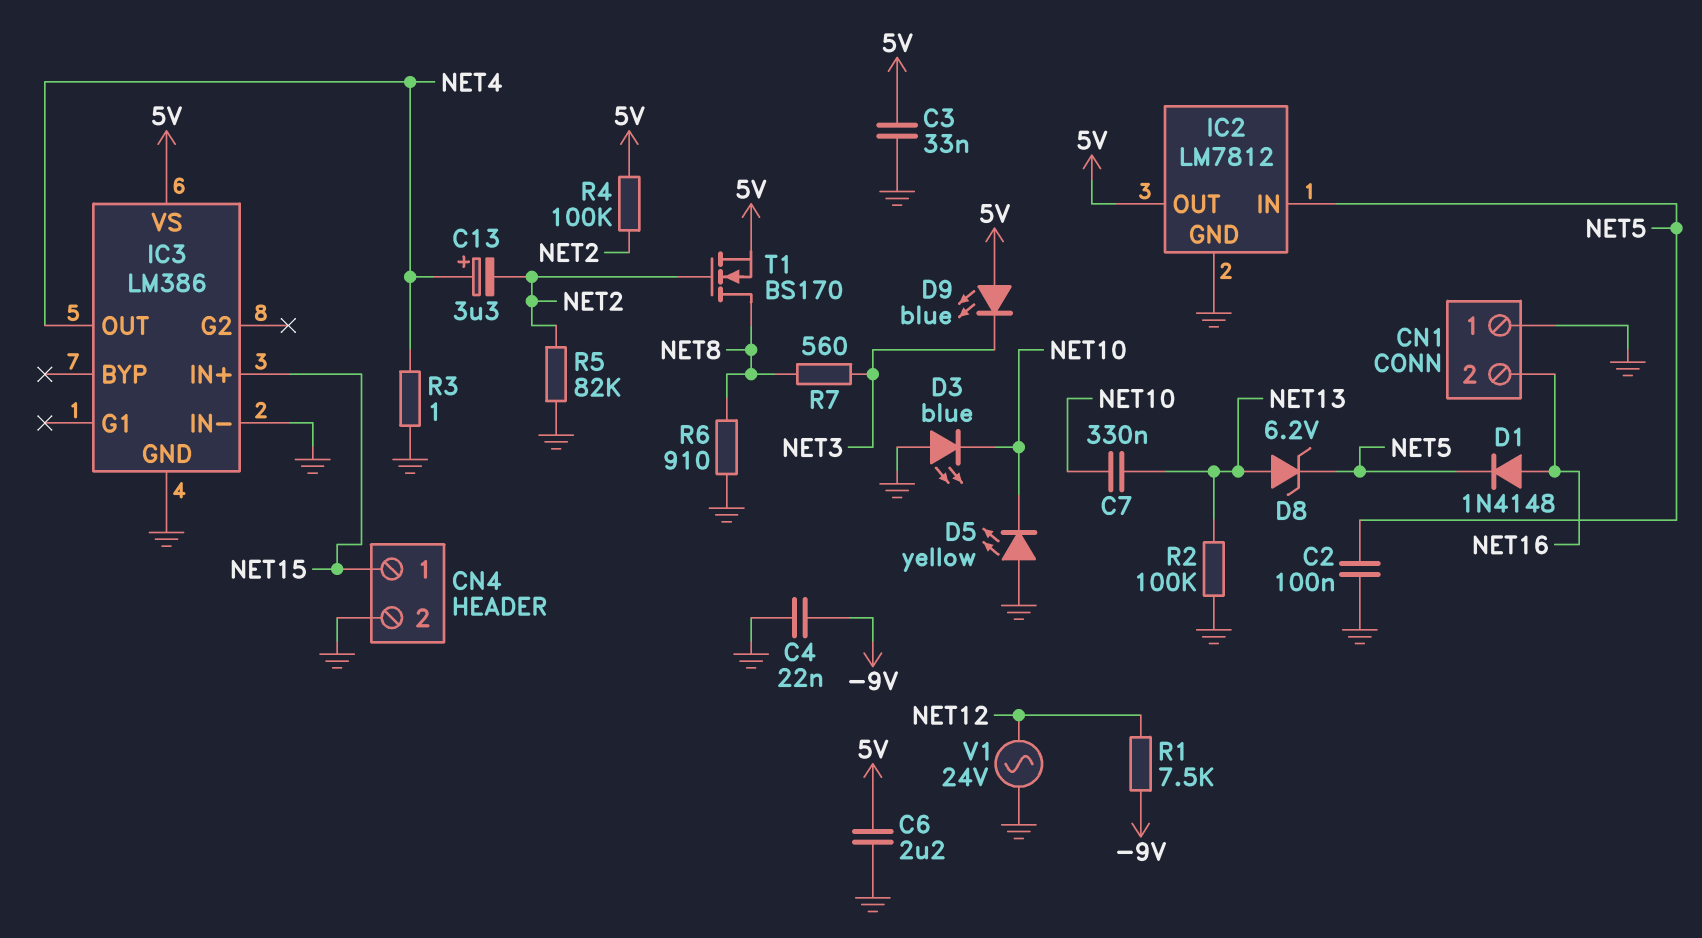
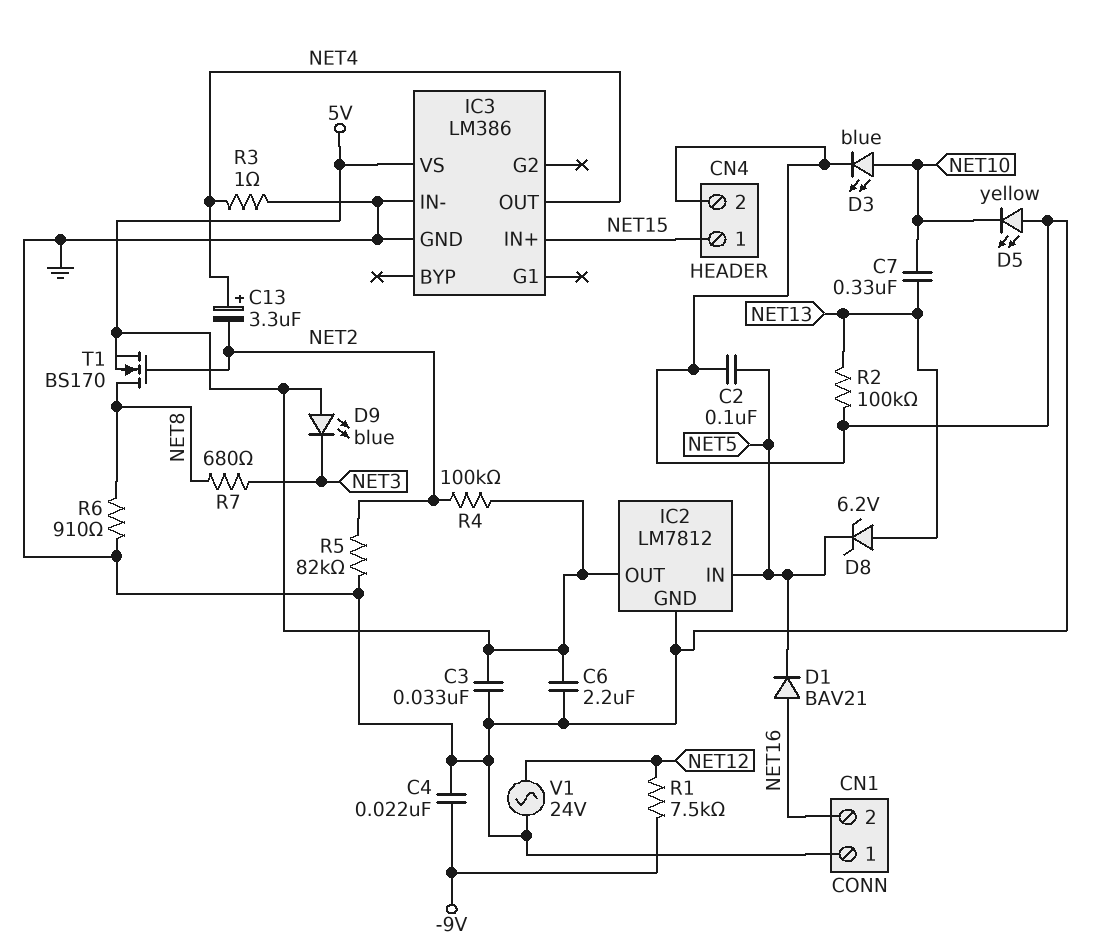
D1: diode 1N4148 (A NET16, K NET5) -> diode BAV21 (A NET16, K NET5)
D3: LED blue (A GND, K NET10) -> LED blue (A NET10, K GND)
R7: 560 (NET3, NET8) -> 680 (NET3, NET8)

